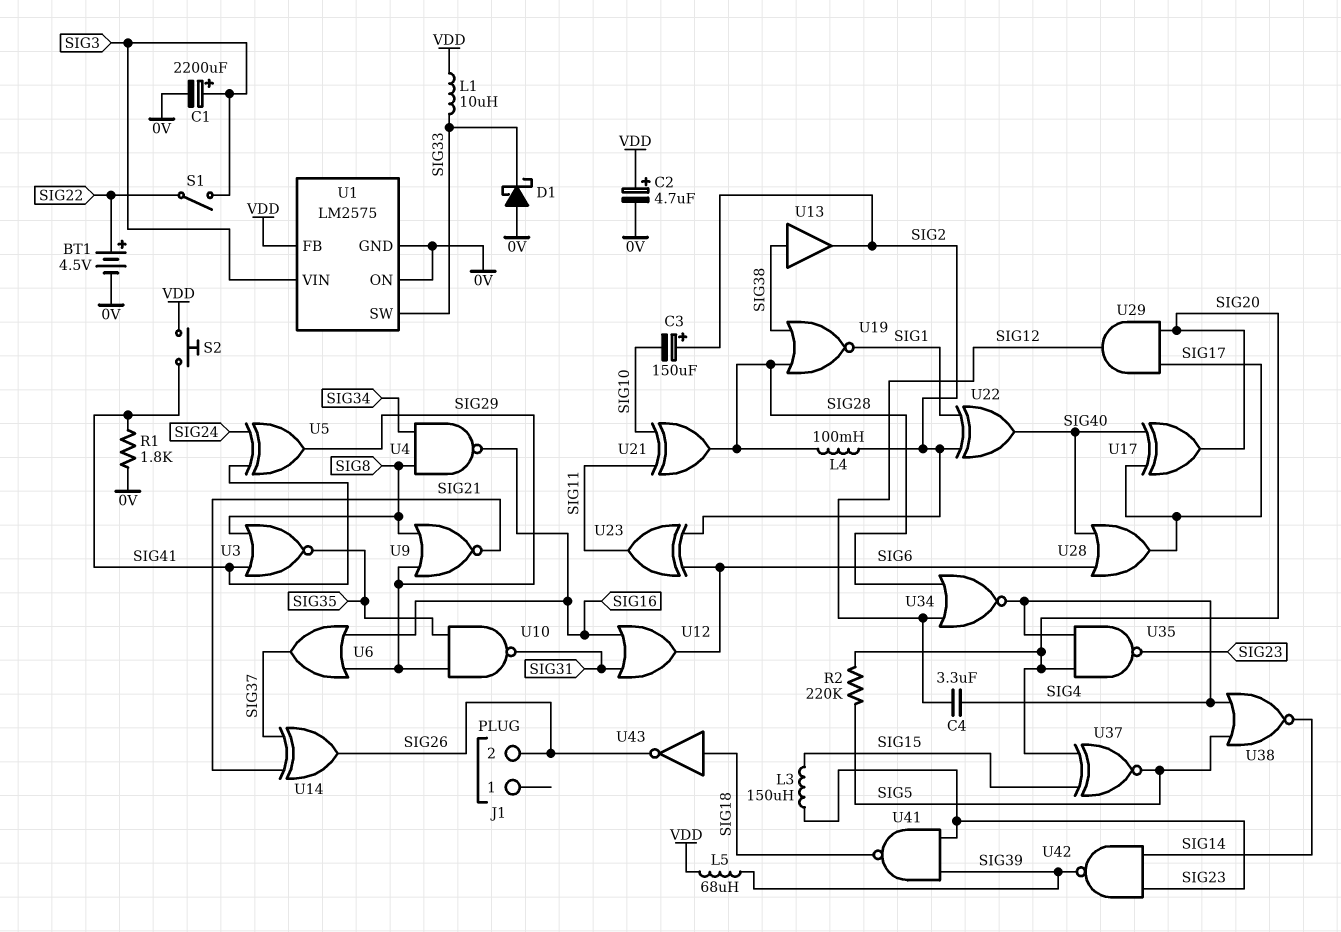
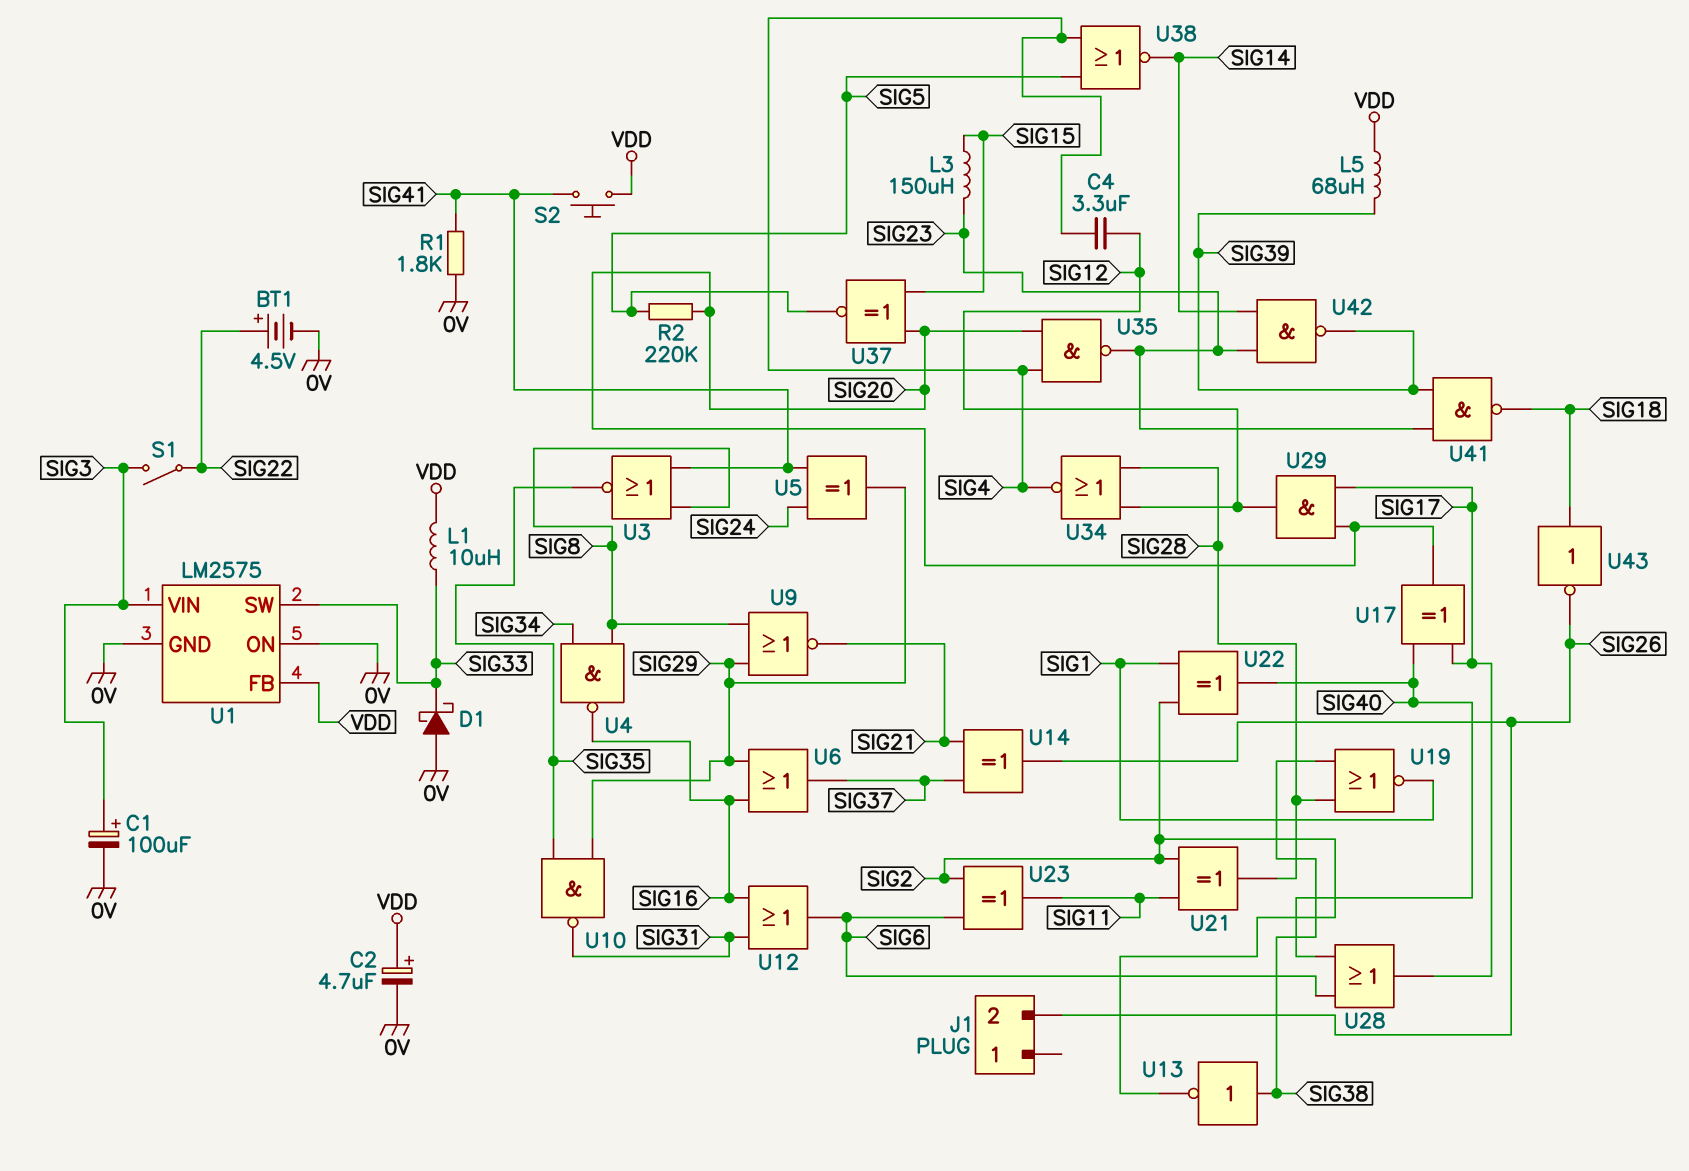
C1: 2200uF (plus SIG3, minus 0V) -> 100uF (plus SIG3, minus 0V)
C3: 150uF (plus SIG2, minus SIG10) -> none
L4: 100mH (SIG2, SIG28) -> none
U13: buffer (in SIG38, out SIG2) -> NOT (in SIG38, out SIG2)
U21: XOR (in SIG10, in SIG11, out SIG28) -> XOR (in SIG2, in SIG11, out SIG28)

